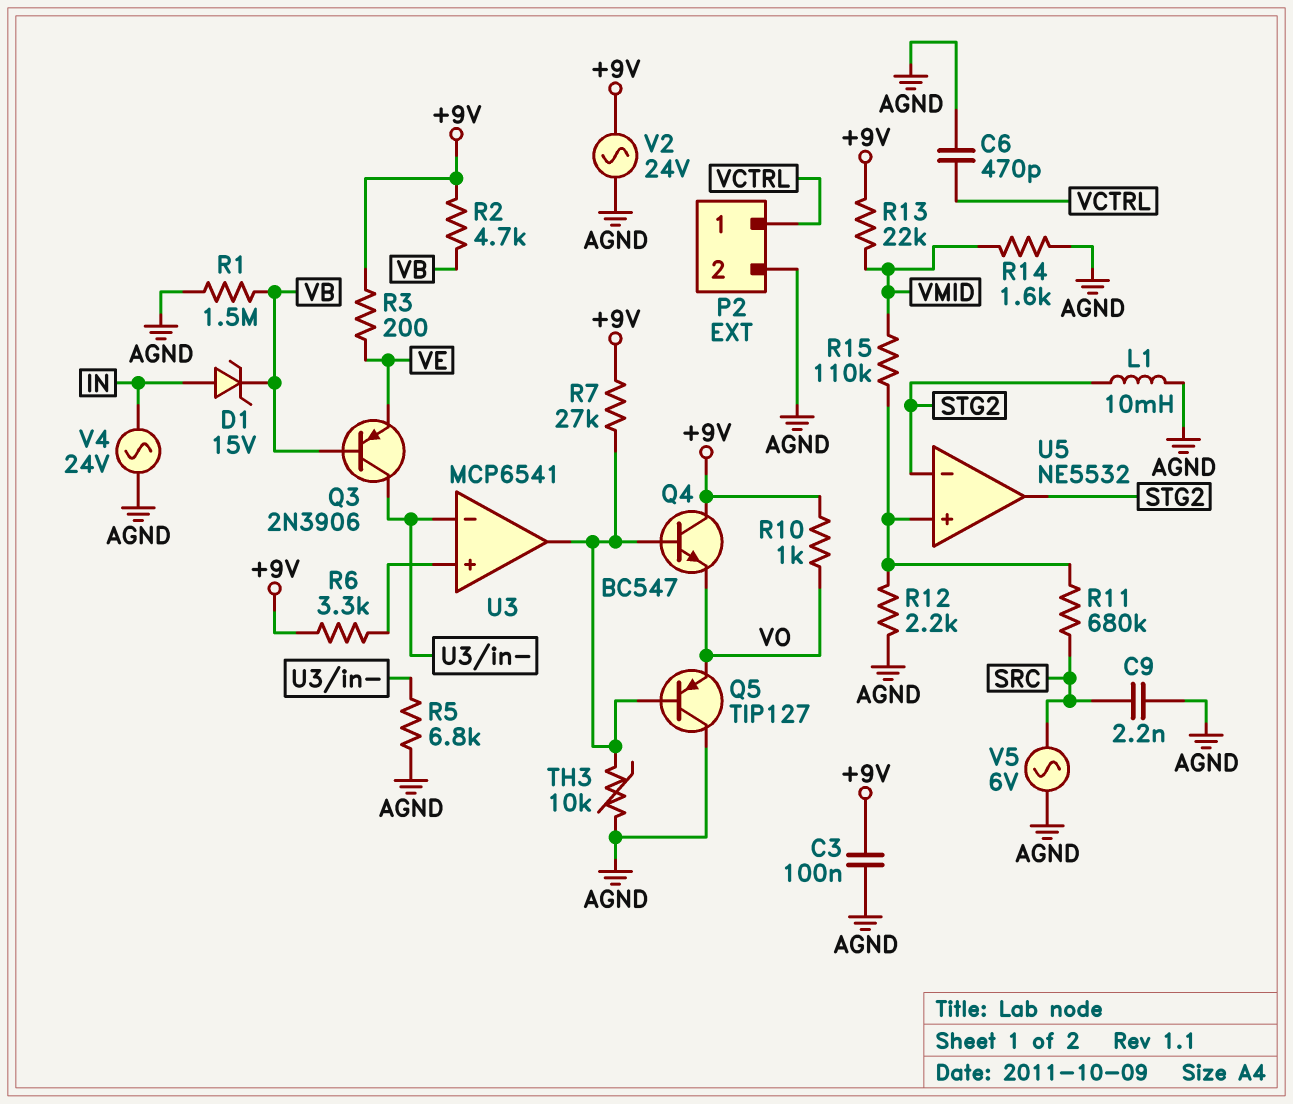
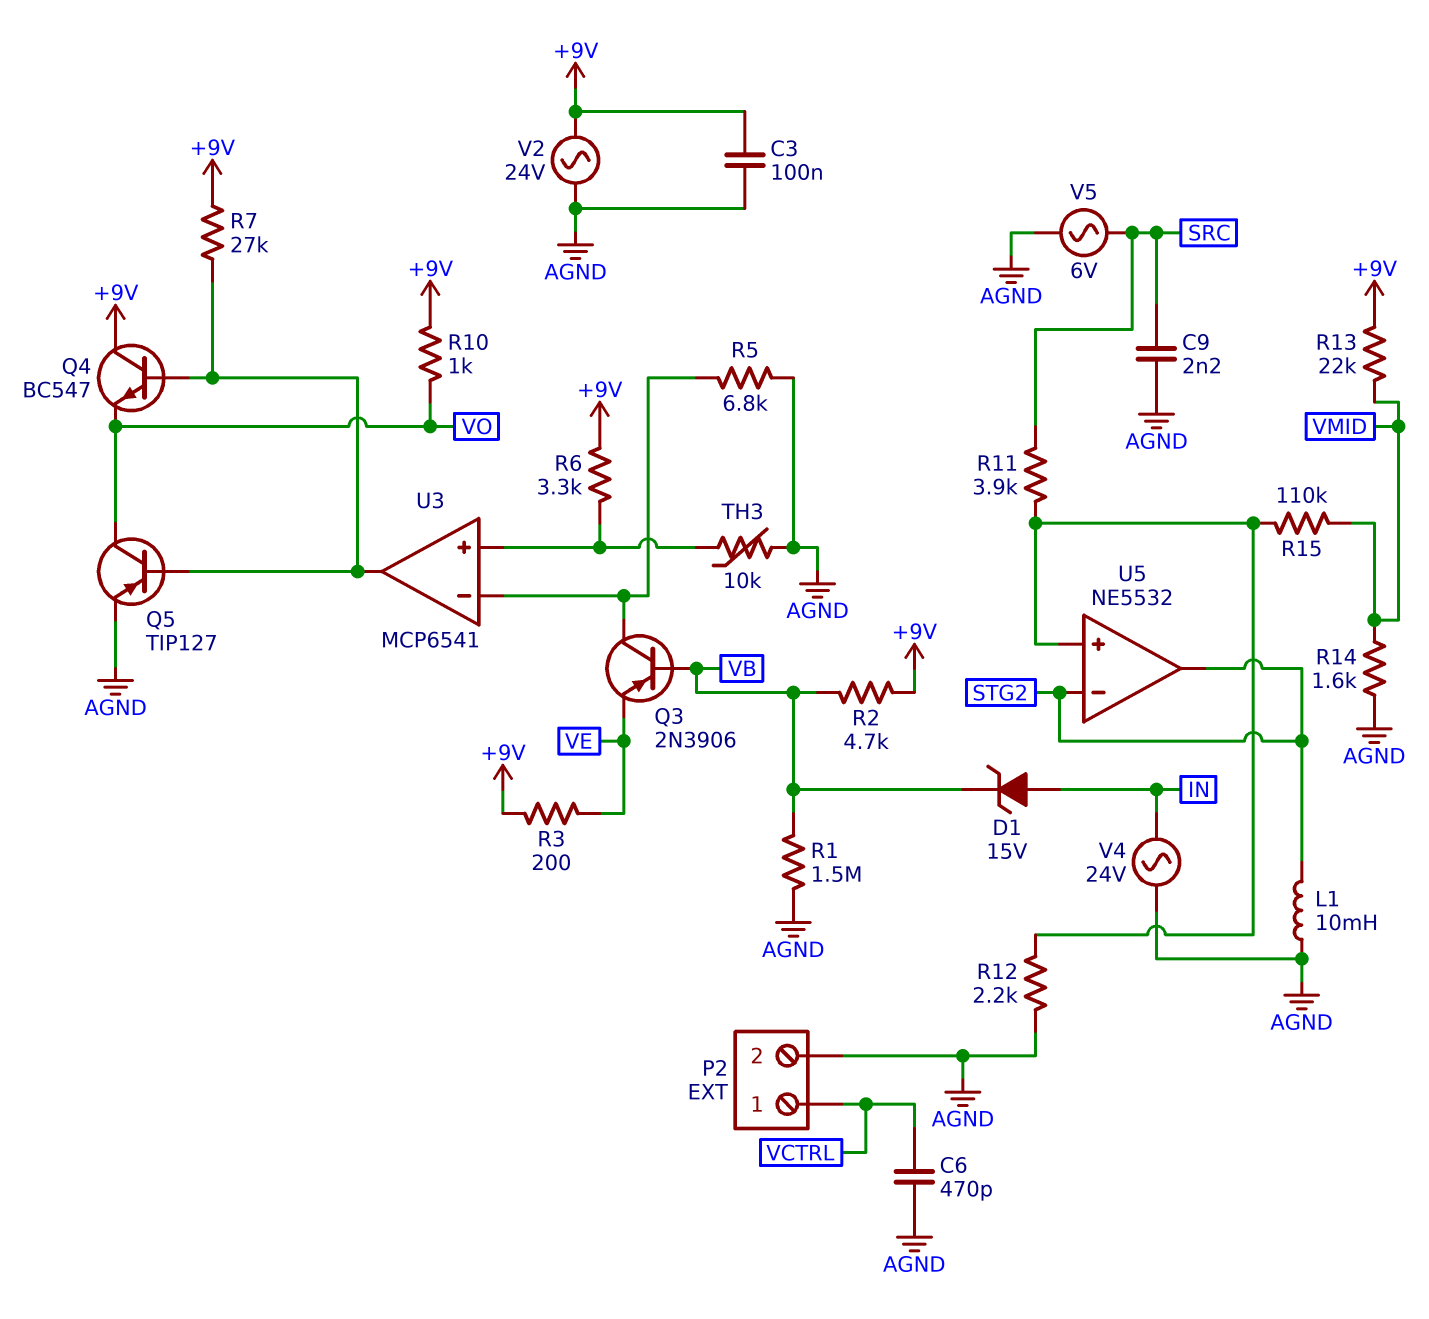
Q5: PNP TIP127 (B U3/out, C AGND, E VO) -> PNP TIP127 (B U3/out, C VO, E AGND)
R11: 680k (SRC, U5/in+) -> 3.9k (SRC, U5/in+)
TH3: 10k (AGND, U3/out) -> 10k (AGND, U3/in+)

